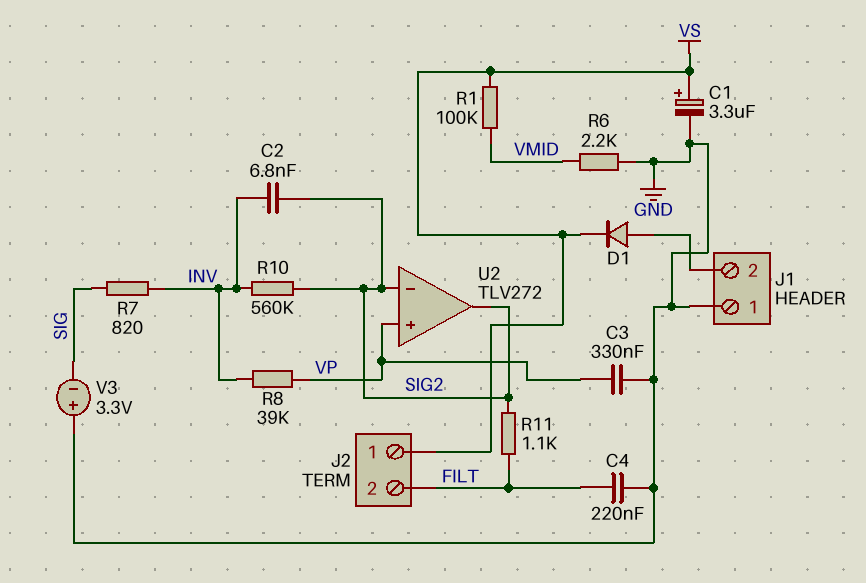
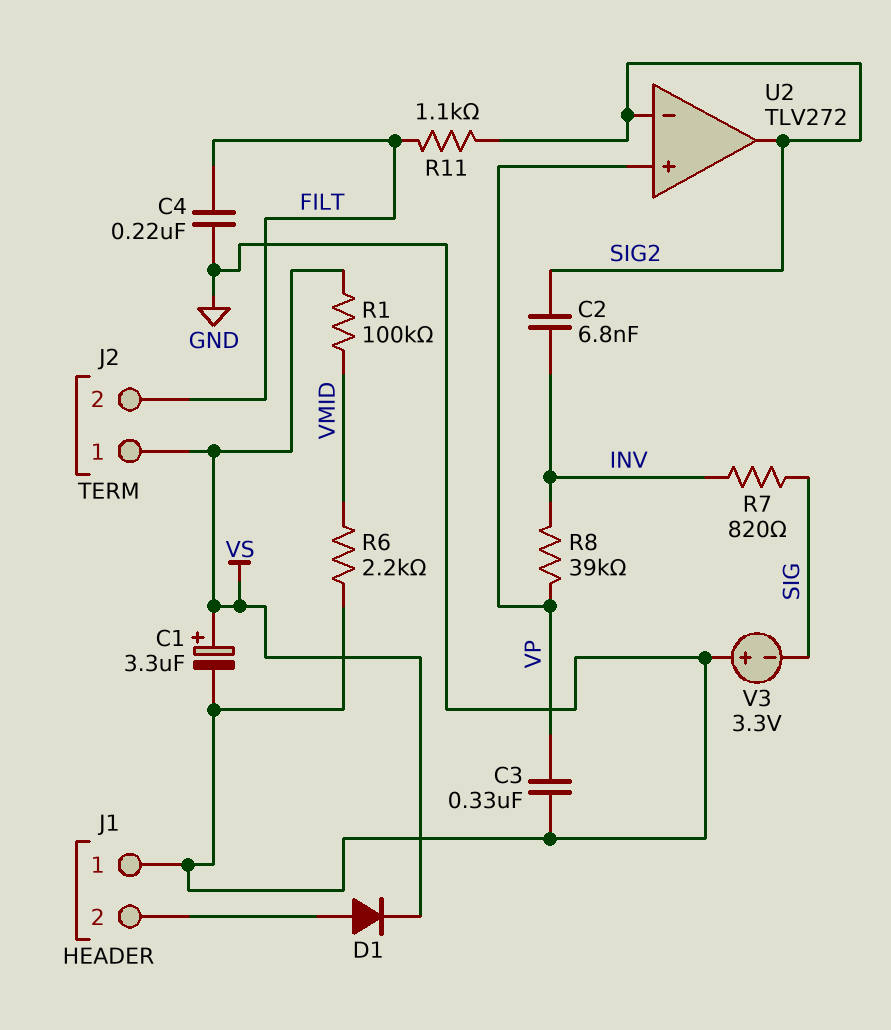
R10: 560k (INV, SIG2) -> none

